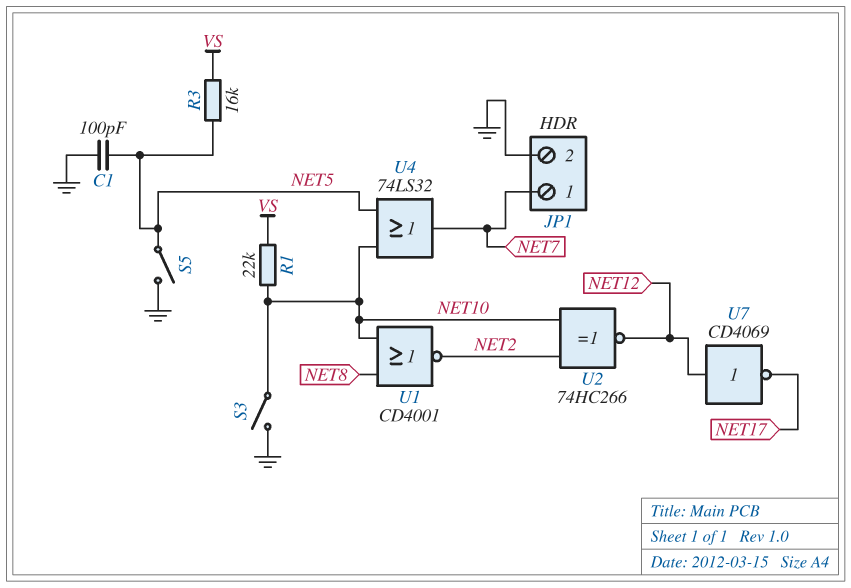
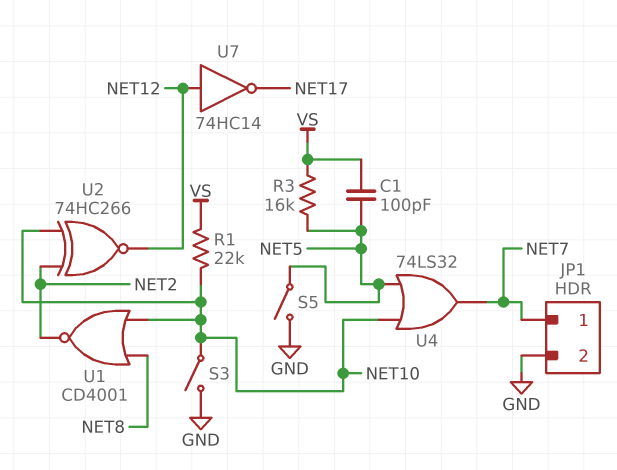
C1: 100pF (GND, NET5) -> 100pF (NET5, VS)
U7: NOT CD4069 (in NET12, out NET17) -> NOT 74HC14 (in NET12, out NET17)

